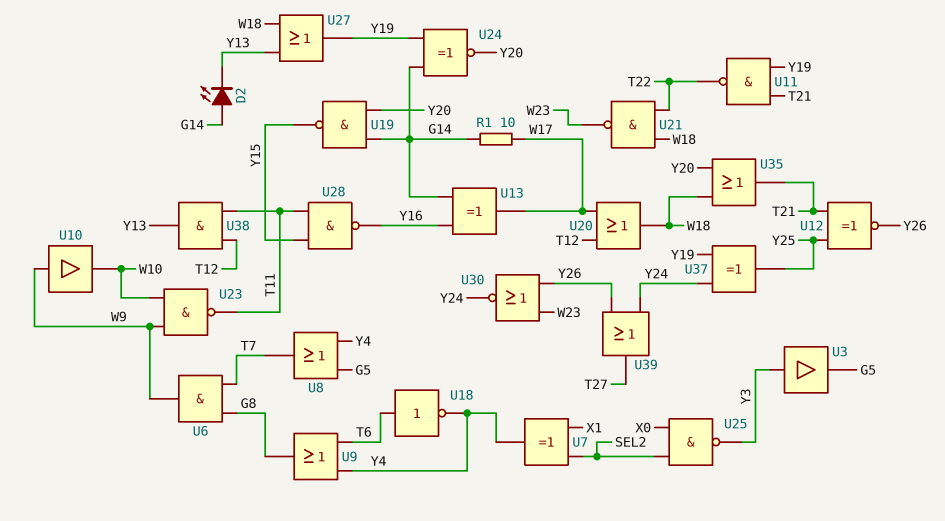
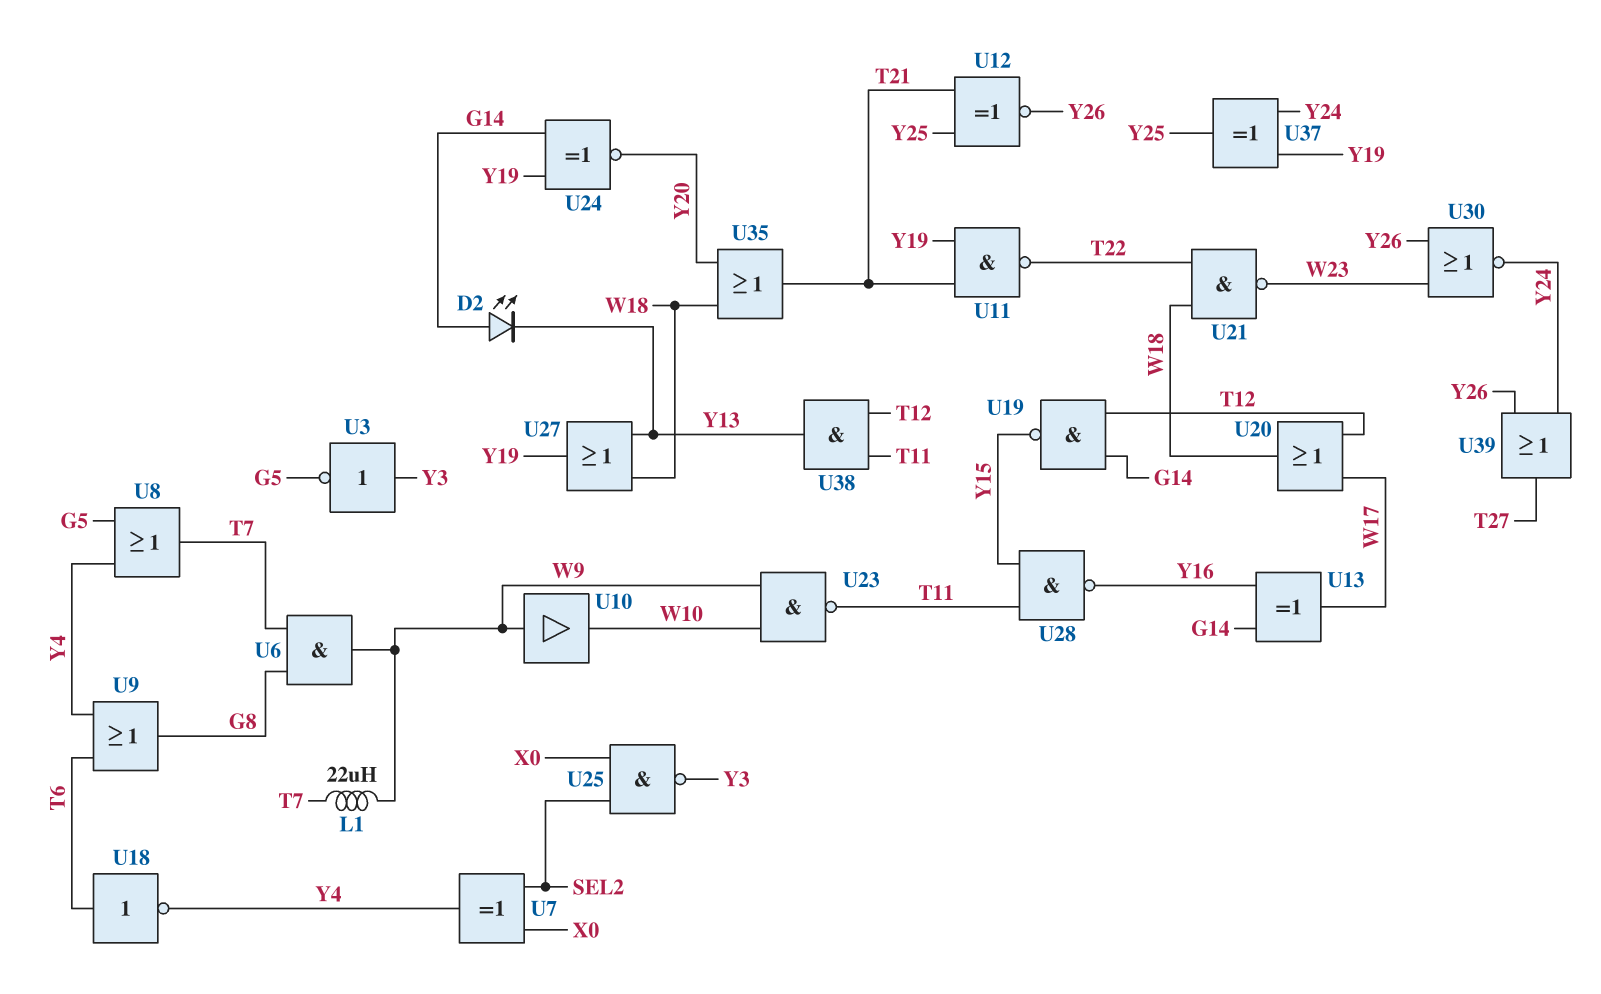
L1: none -> 22uH (T7, W9)
R1: 10 (G14, W17) -> none
U3: buffer (in Y3, out G5) -> NOT (in Y3, out G5)
U7: XOR (in SEL2, in X1, out Y4) -> XOR (in SEL2, in X0, out Y4)
U19: NAND (in G14, in Y20, out Y15) -> NAND (in G14, in T12, out Y15)

